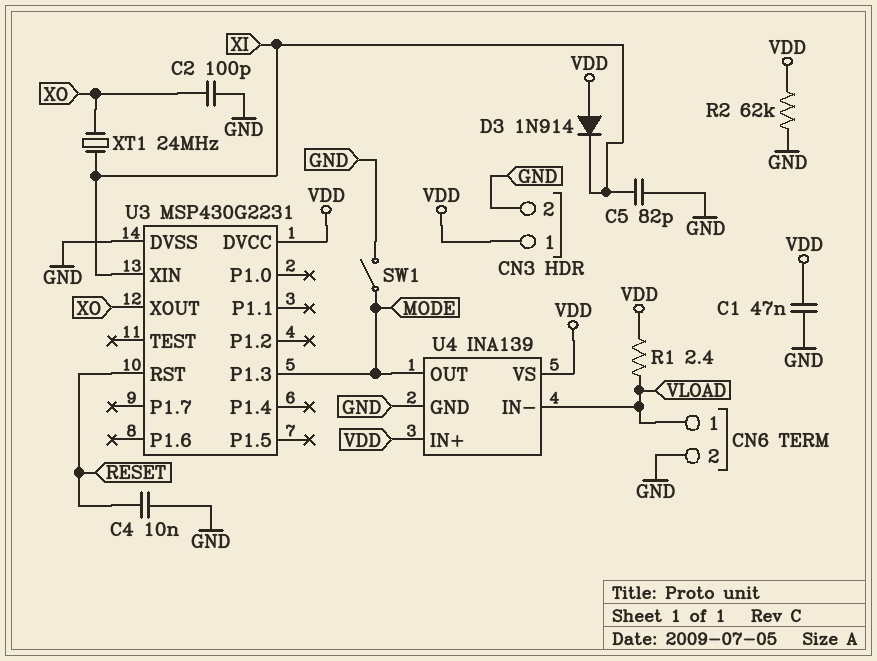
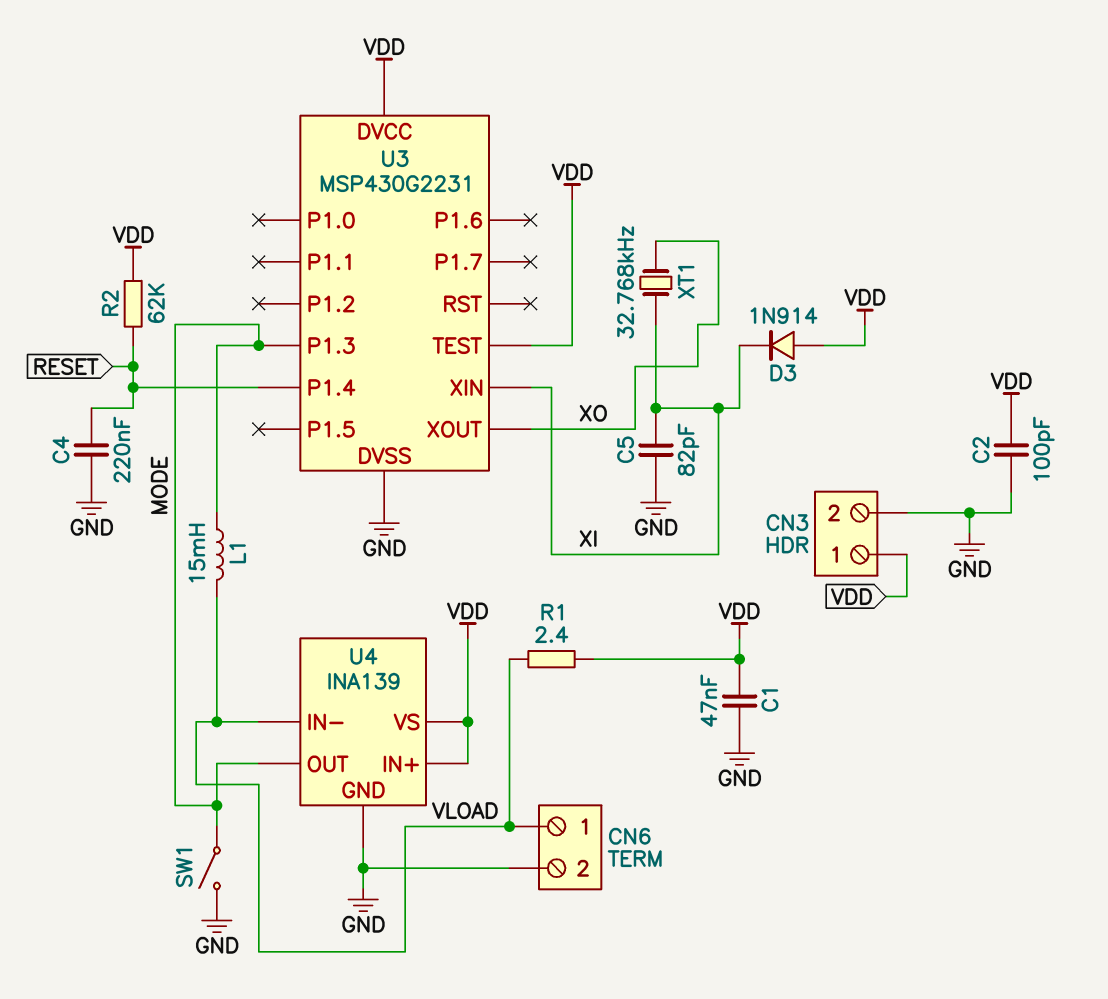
C2: 100pF (GND, XO) -> 100pF (GND, VDD)
C4: 10nF (GND, RESET) -> 220nF (GND, RESET)
L1: none -> 15mH (MODE, VLOAD)
R2: 62k (GND, VDD) -> 62k (RESET, VDD)
U3 pin P1.4: none -> RESET
U3 pin RST: RESET -> none
U3 pin TEST: none -> VDD
XT1: 24MHz (XI, XO) -> 32.768kHz (XI, XO)

